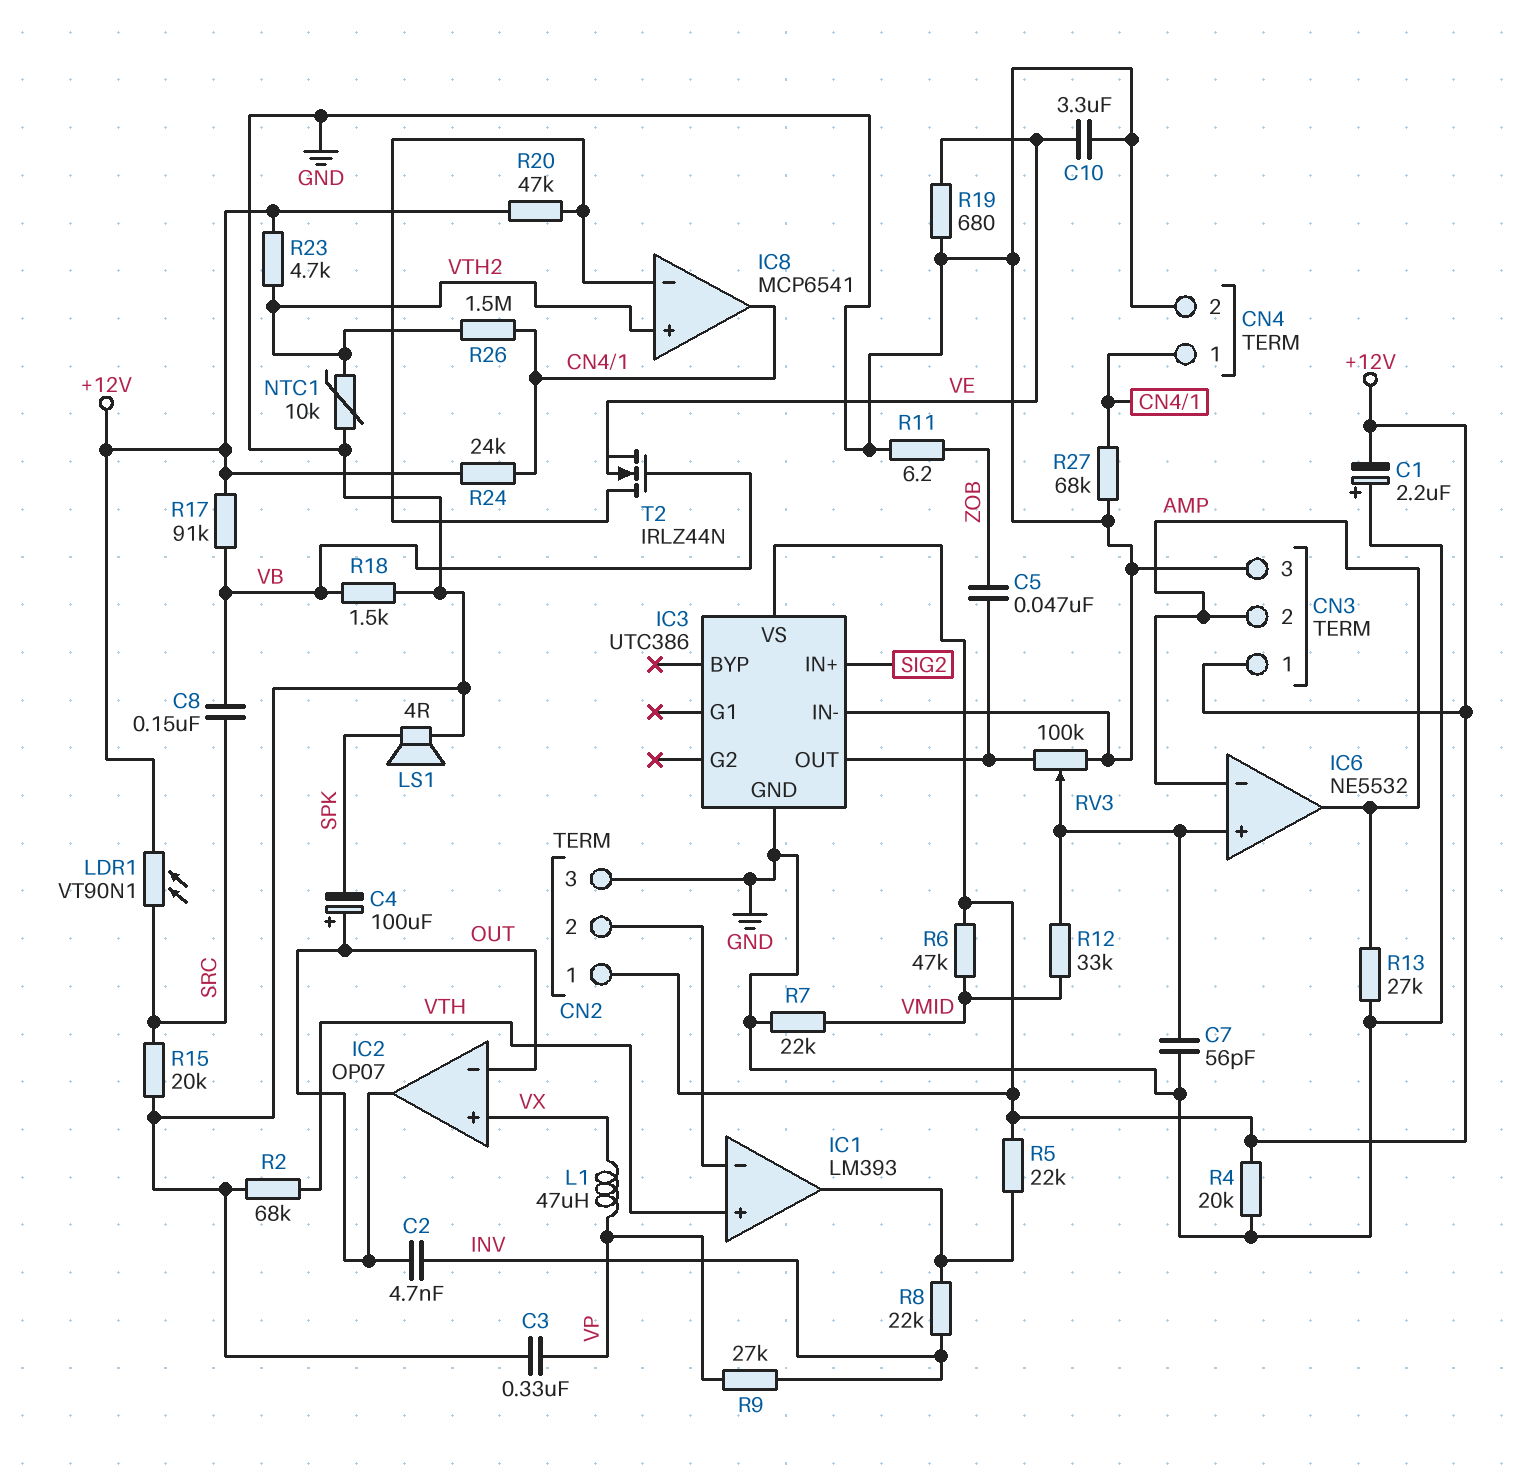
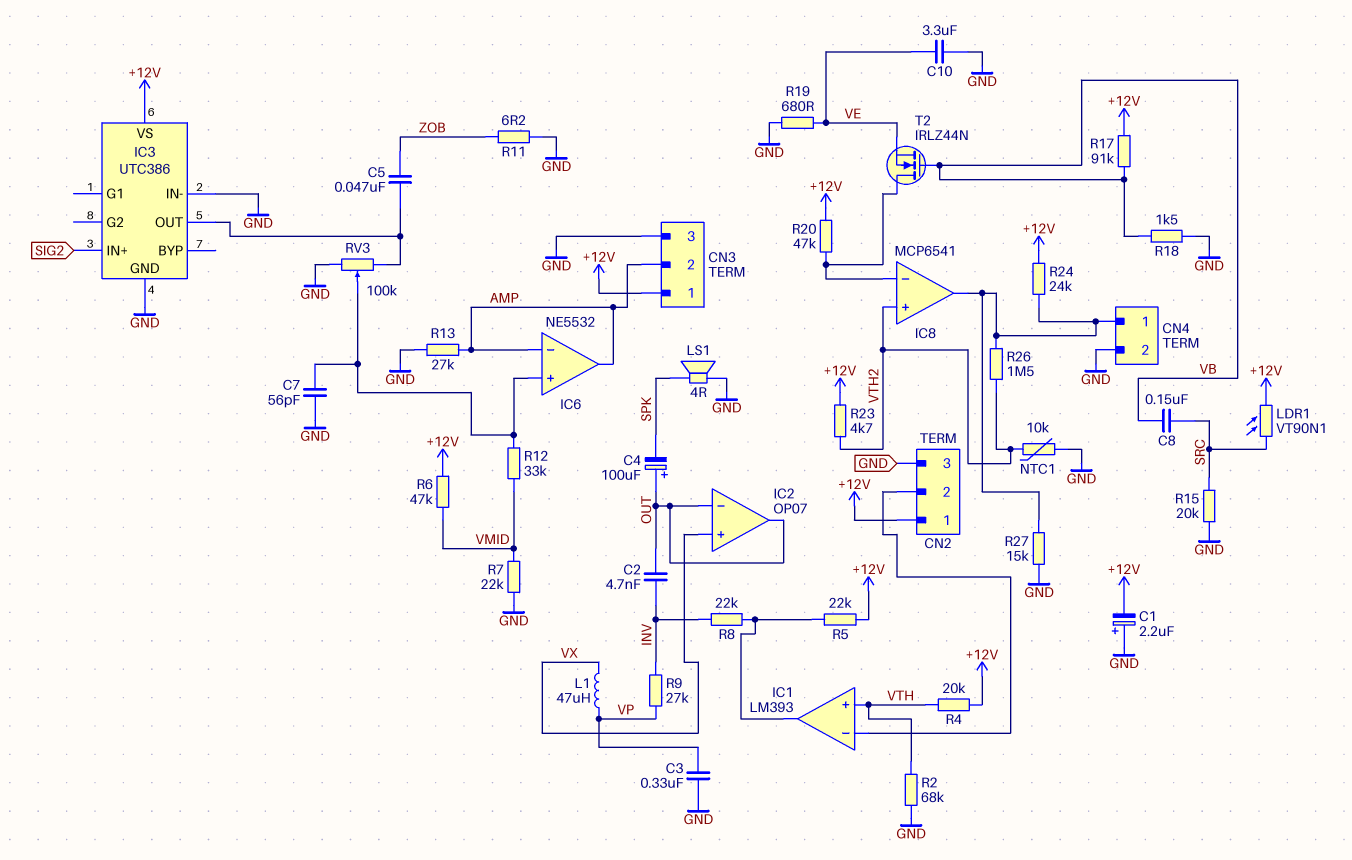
R4: 20k (+12V, GND) -> 20k (+12V, VTH)
R27: 68k (CN4/1, GND) -> 15k (CN4/1, GND)

